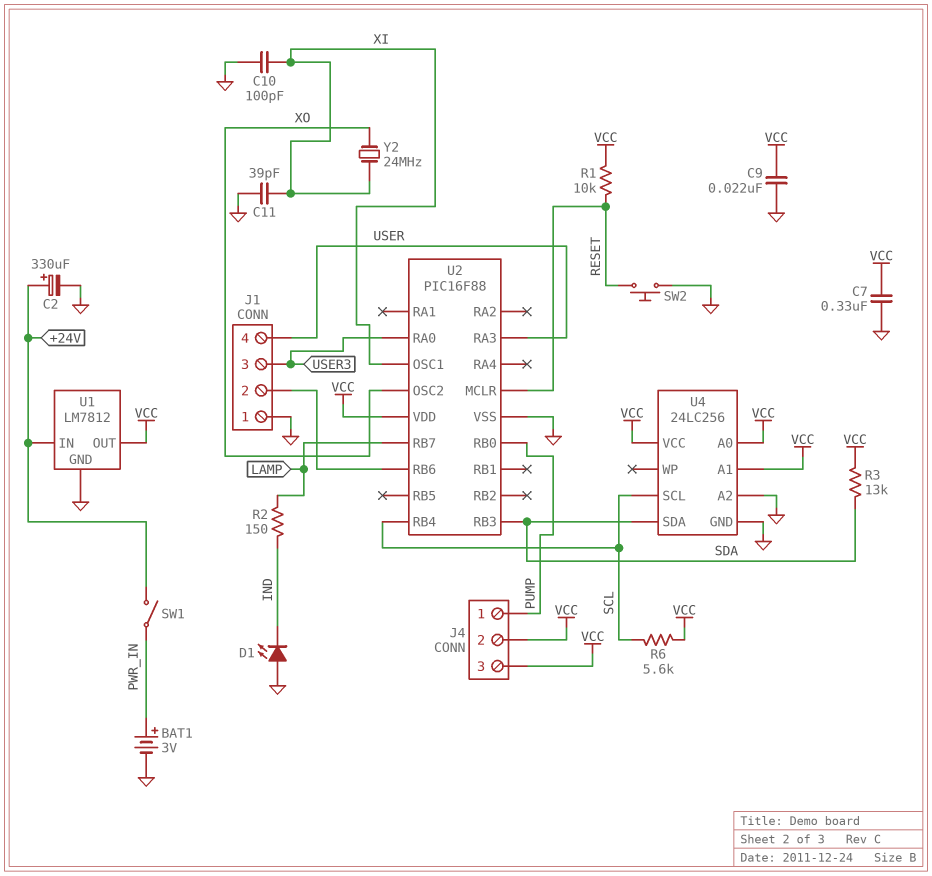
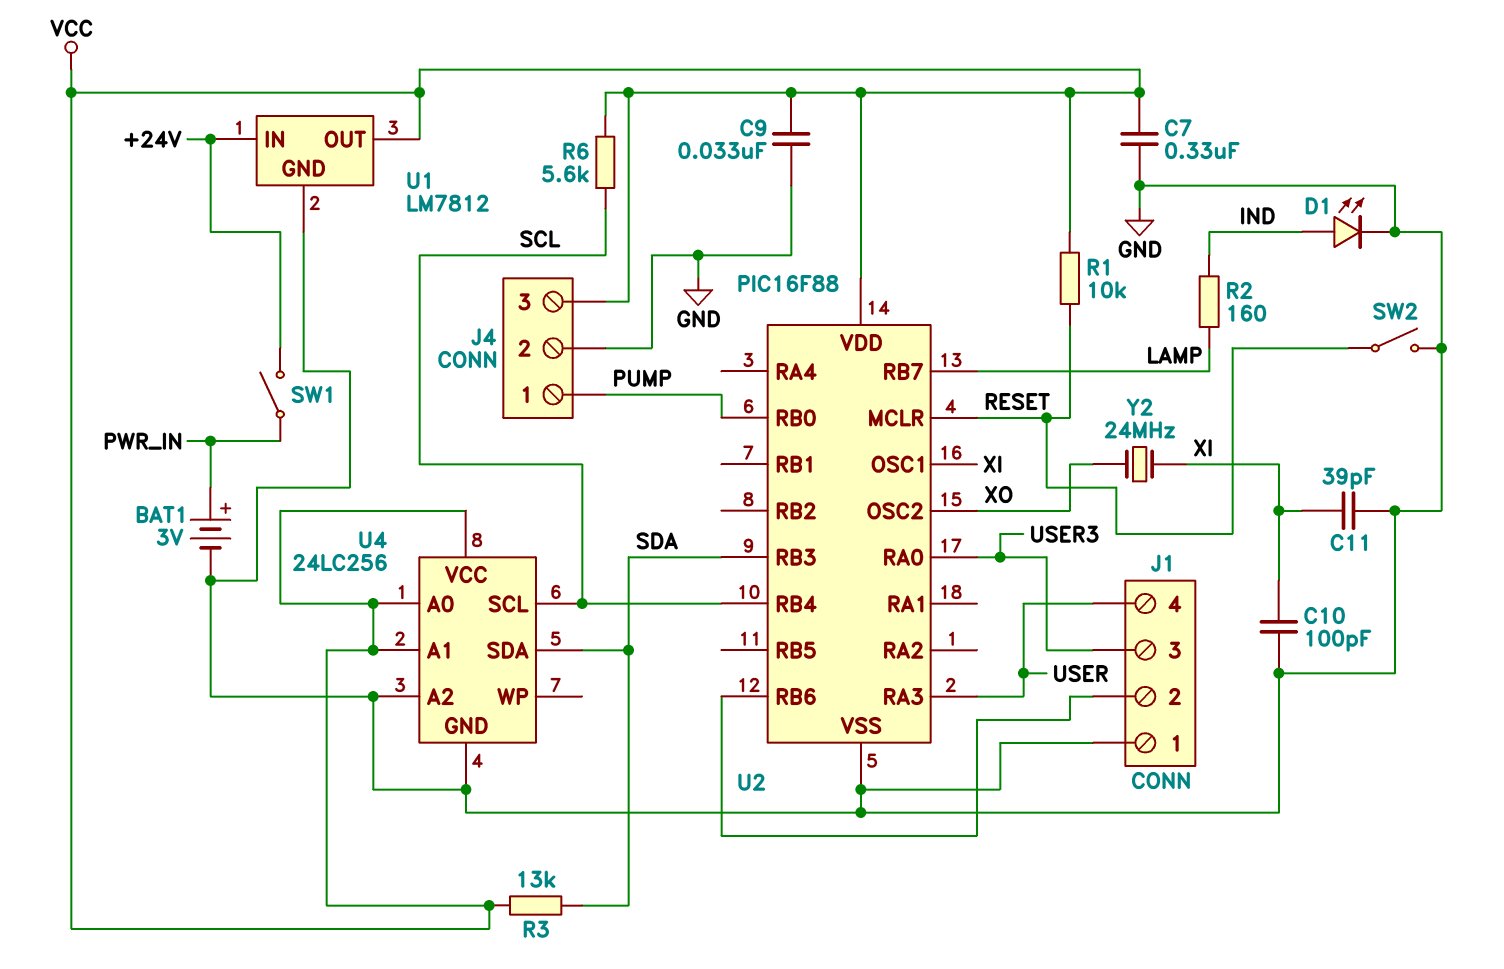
C2: 330uF (plus +24V, minus GND) -> none
C9: 22nF (GND, VCC) -> 33nF (GND, VCC)
D1: LED (A GND, K IND) -> LED (A IND, K GND)
J4 pin 2: VCC -> GND
R2: 150 (IND, LAMP) -> 160 (IND, LAMP)
SW2: button (GND, RESET) -> switch (GND, RESET)

